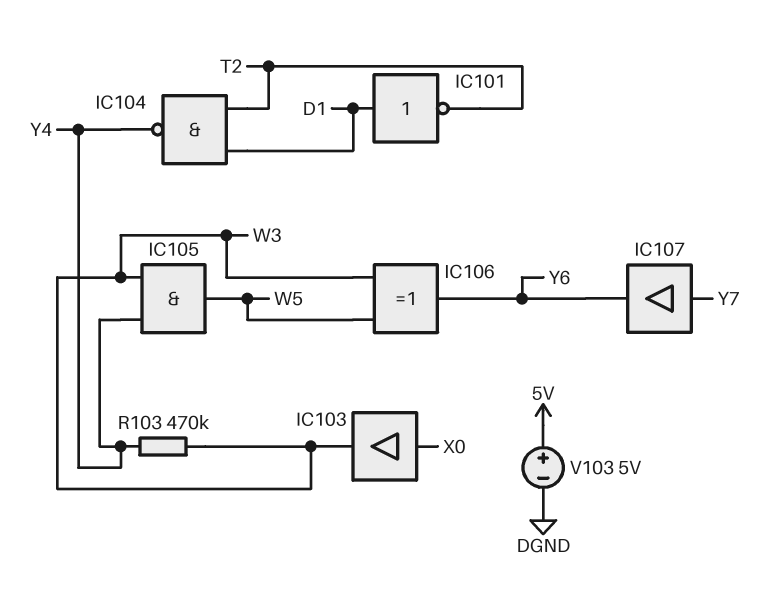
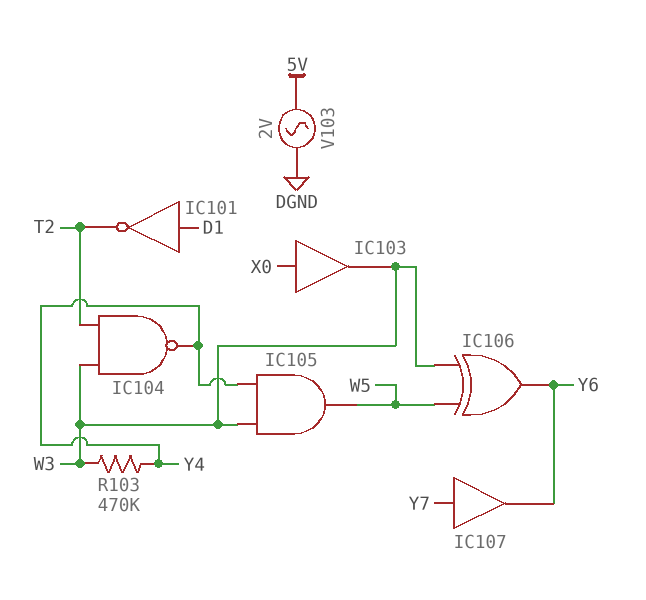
IC104: NAND (in D1, in T2, out Y4) -> NAND (in T2, in W3, out Y4)
V103: 5V (plus 5V, minus DGND) -> AC 2V (5V, DGND)

